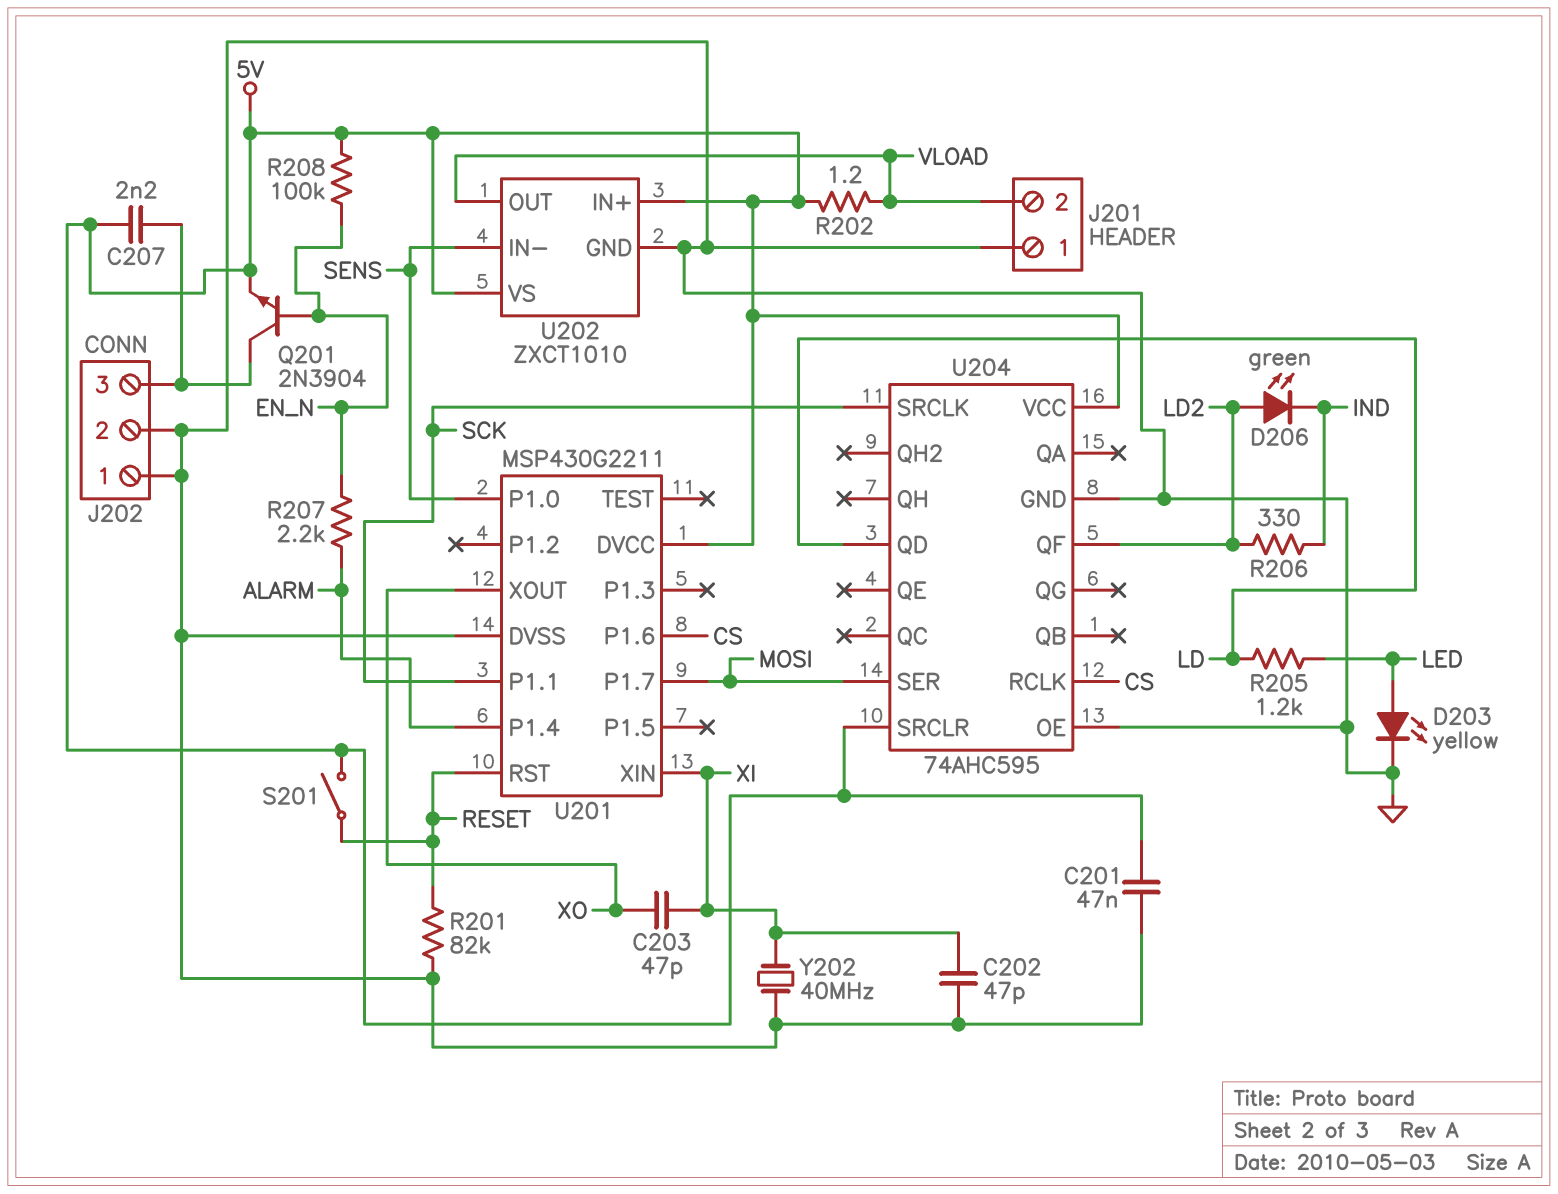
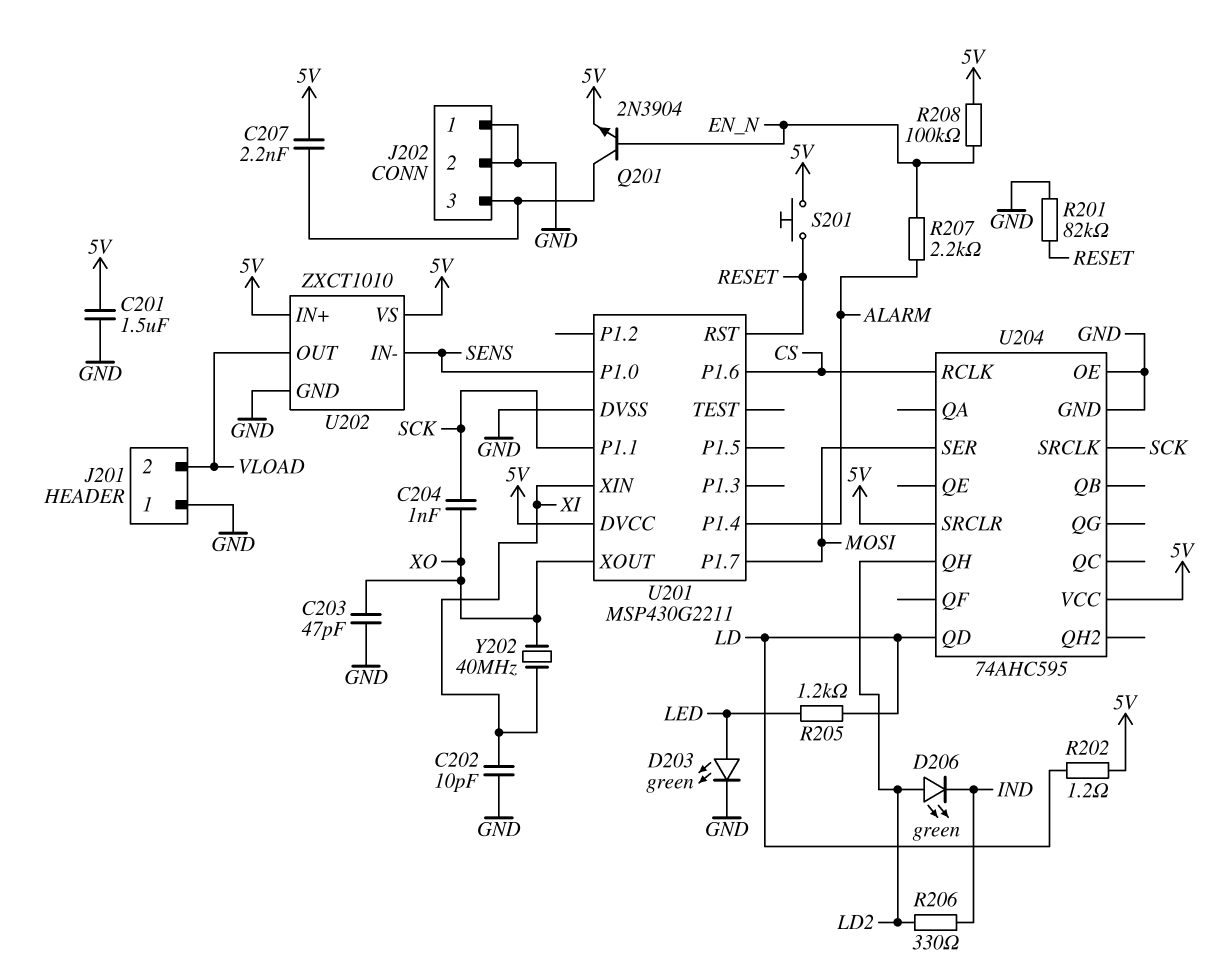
C201: 47nF (5V, GND) -> 1.5uF (5V, GND)
C202: 47pF (GND, XI) -> 10pF (GND, XI)
C203: 47pF (XI, XO) -> 47pF (GND, XO)
C204: none -> 1nF (SCK, XO)
D203: LED yellow (A LED, K GND) -> LED green (A LED, K GND)
R202: 1.2 (5V, VLOAD) -> 1.2 (5V, LD)
S201: switch (5V, RESET) -> button (5V, RESET)
U204 pin QF: LD2 -> none
U204 pin QH: none -> LD2
Y202: 40MHz (GND, XI) -> 40MHz (XI, XO)

